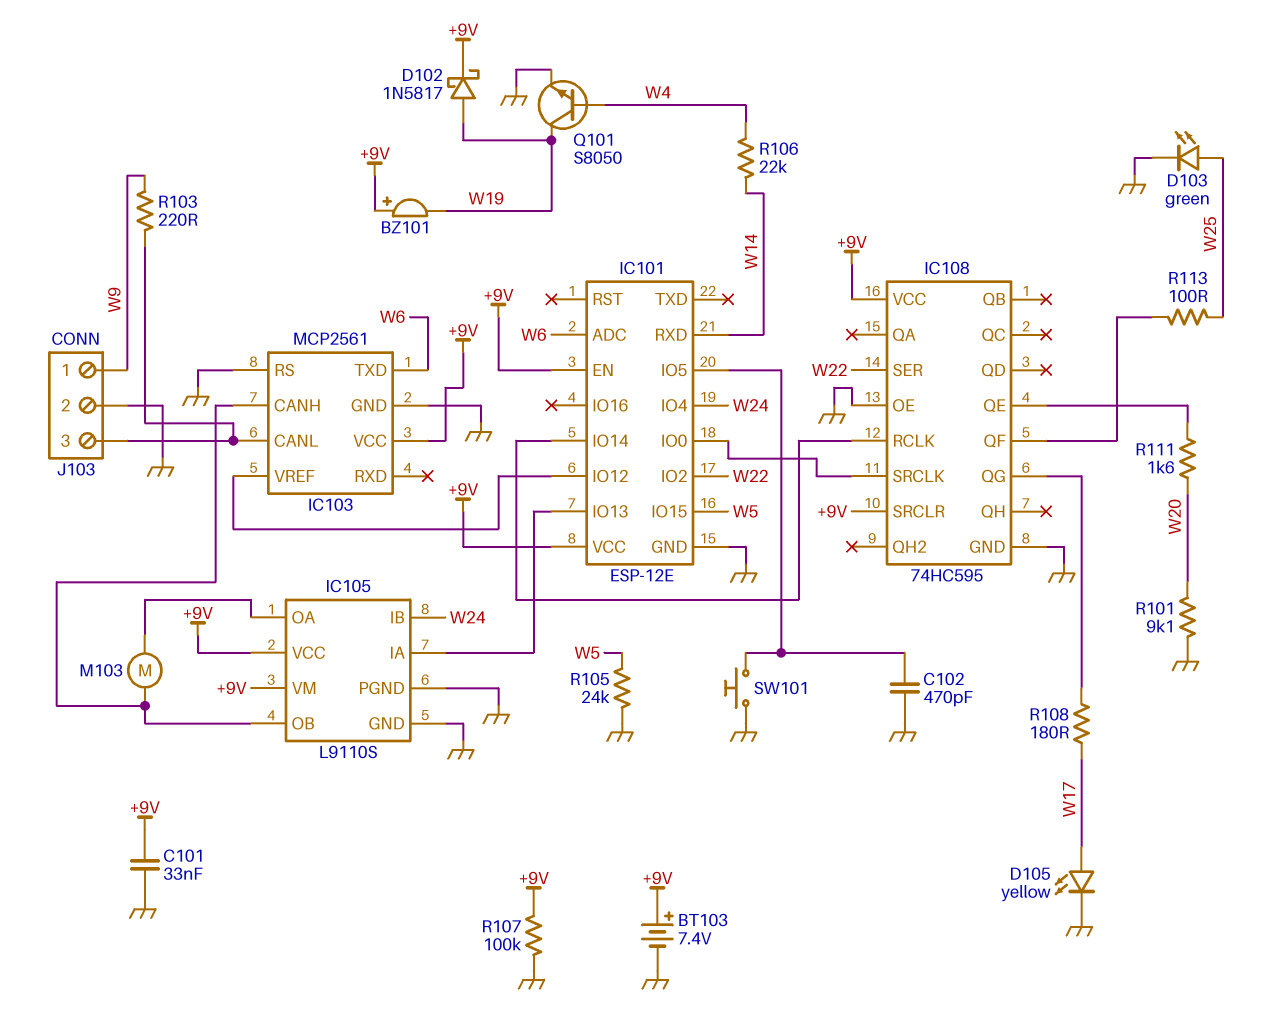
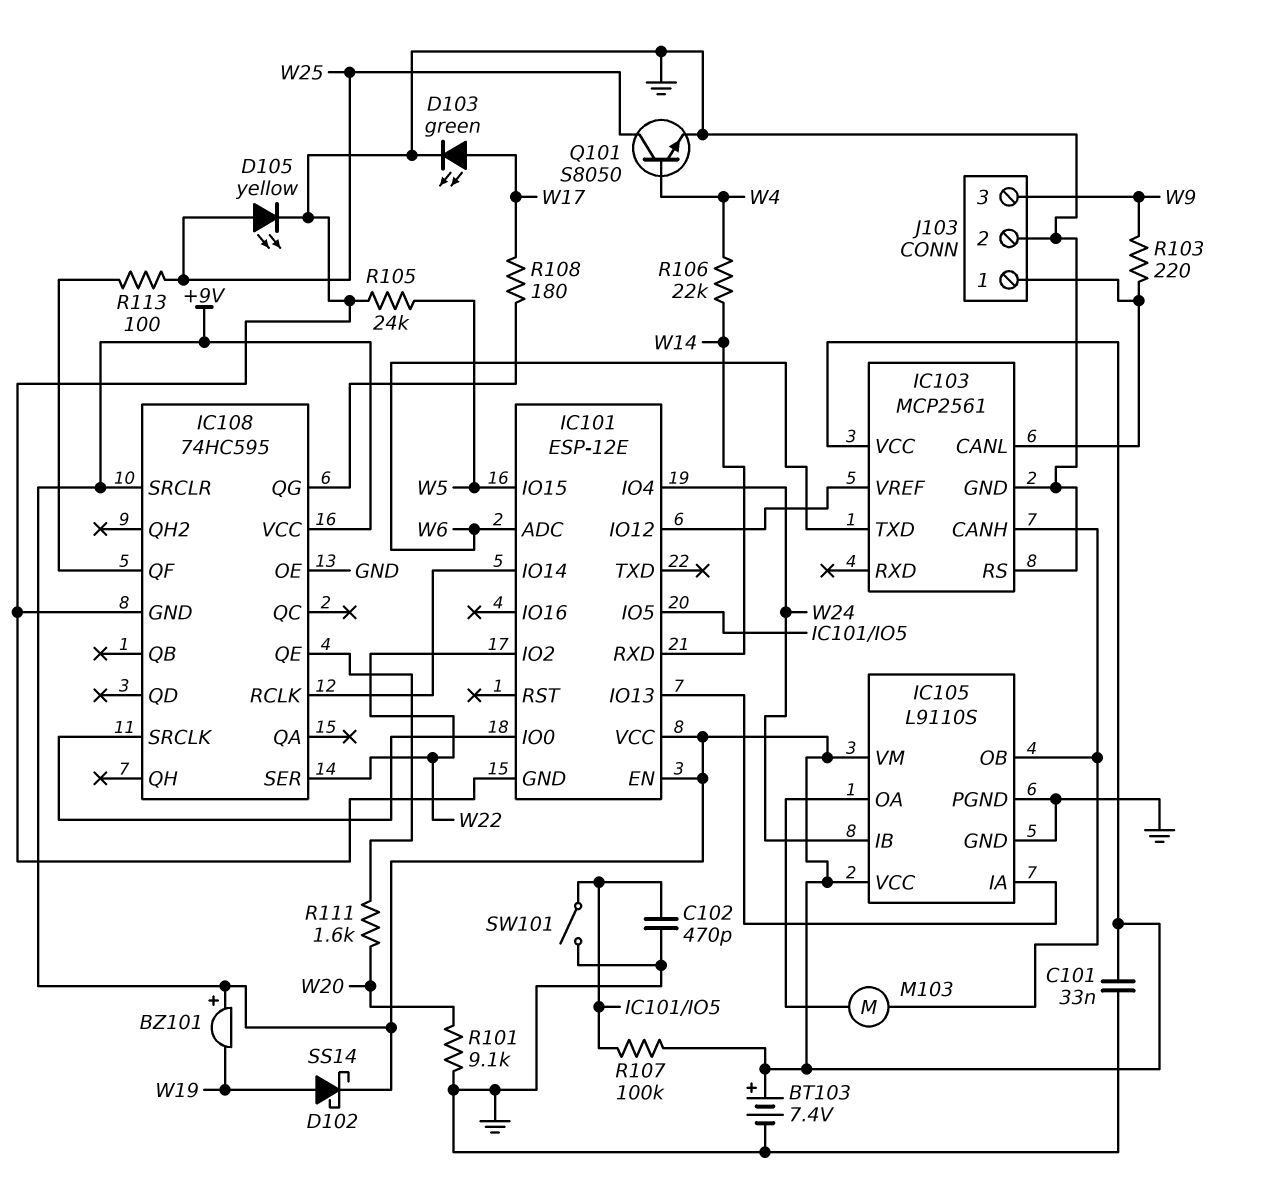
D102: schottky 1N5817 (A W19, K +9V) -> schottky SS14 (A W19, K +9V)
D103: LED green (A W25, K GND) -> LED green (A W17, K GND)
D105: LED yellow (A W17, K GND) -> LED yellow (A W25, K GND)
J103 pin 1: W9 -> IC103/CANL
J103 pin 3: IC103/CANL -> W9
Q101: NPN S8050 (B W4, C W19, E GND) -> NPN S8050 (B W4, C W25, E GND)
R107: 100k (+9V, GND) -> 100k (+9V, IC101/IO5)
SW101: button (GND, IC101/IO5) -> switch (GND, IC101/IO5)

